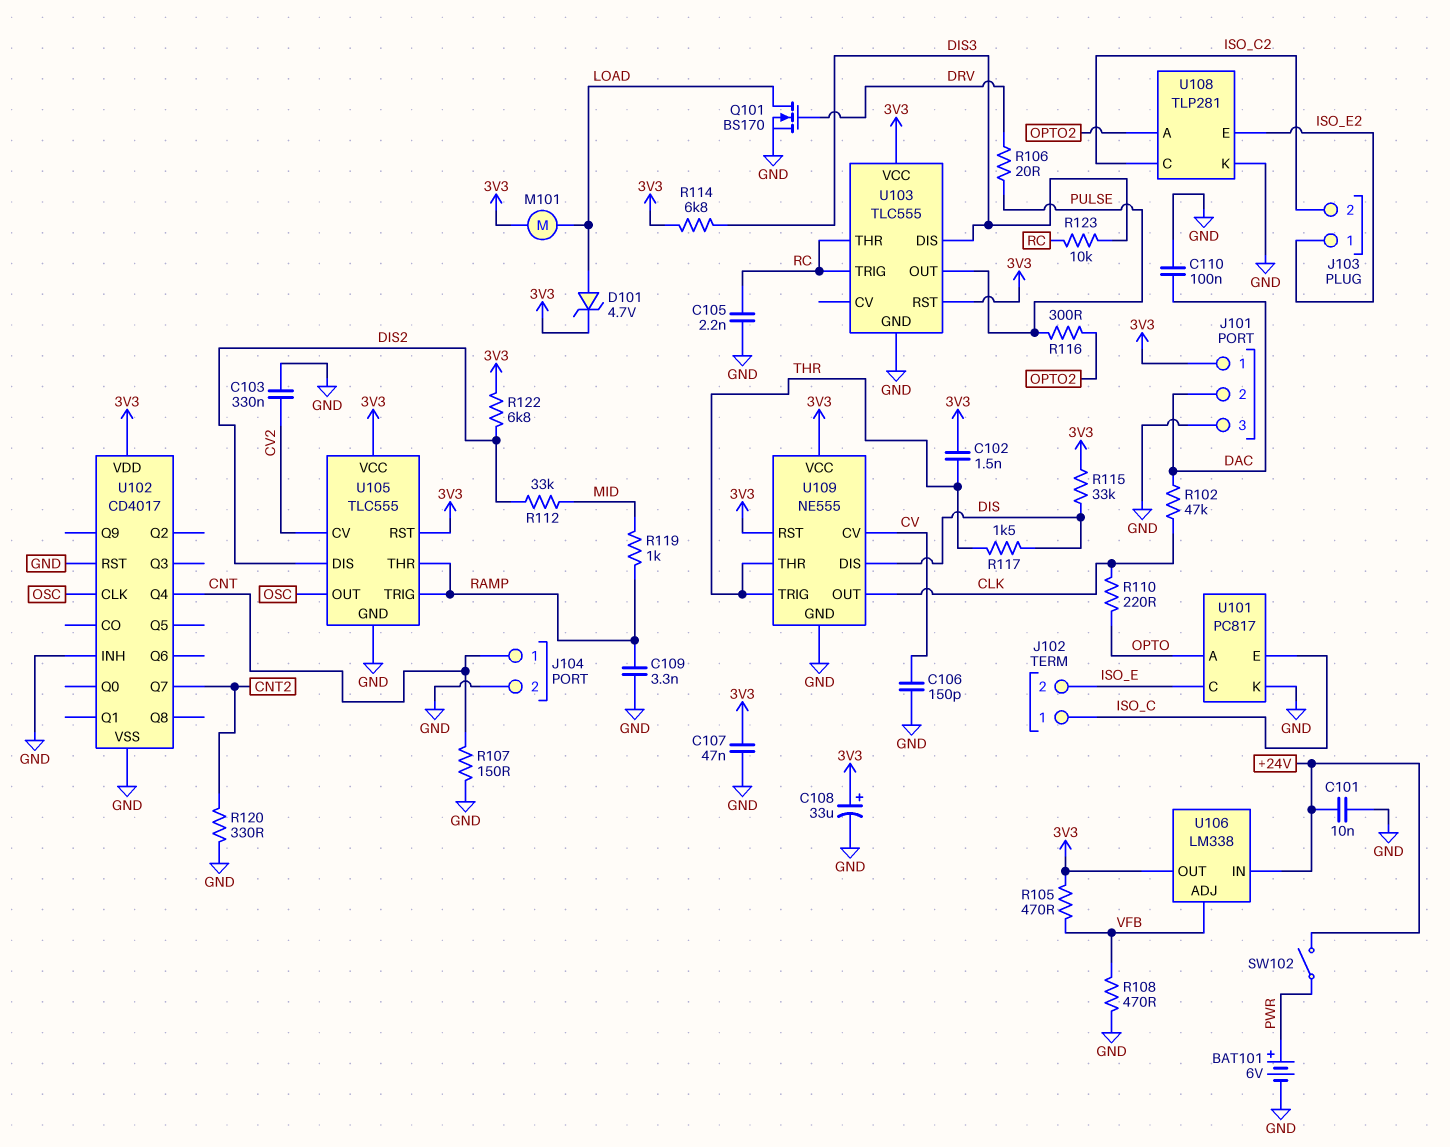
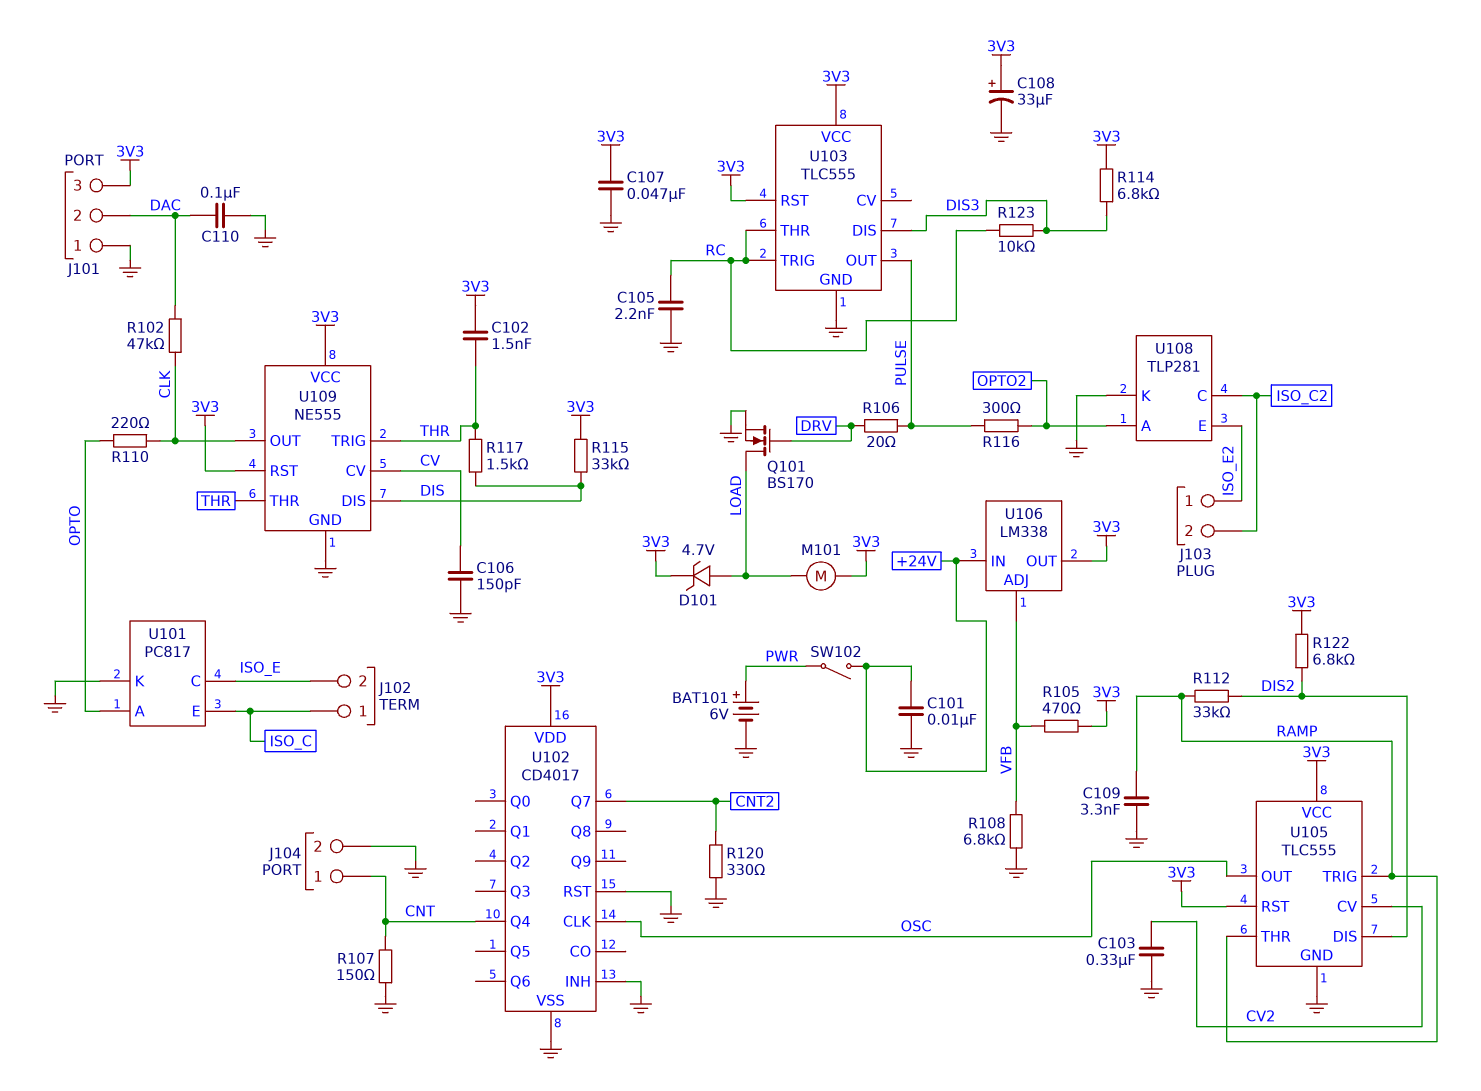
J101 pin 1: 3V3 -> GND
J101 pin 3: GND -> 3V3
R108: 470 (GND, VFB) -> 6.8k (GND, VFB)
R112: 33k (DIS2, MID) -> 33k (DIS2, RAMP)
R119: 1k (MID, RAMP) -> none

